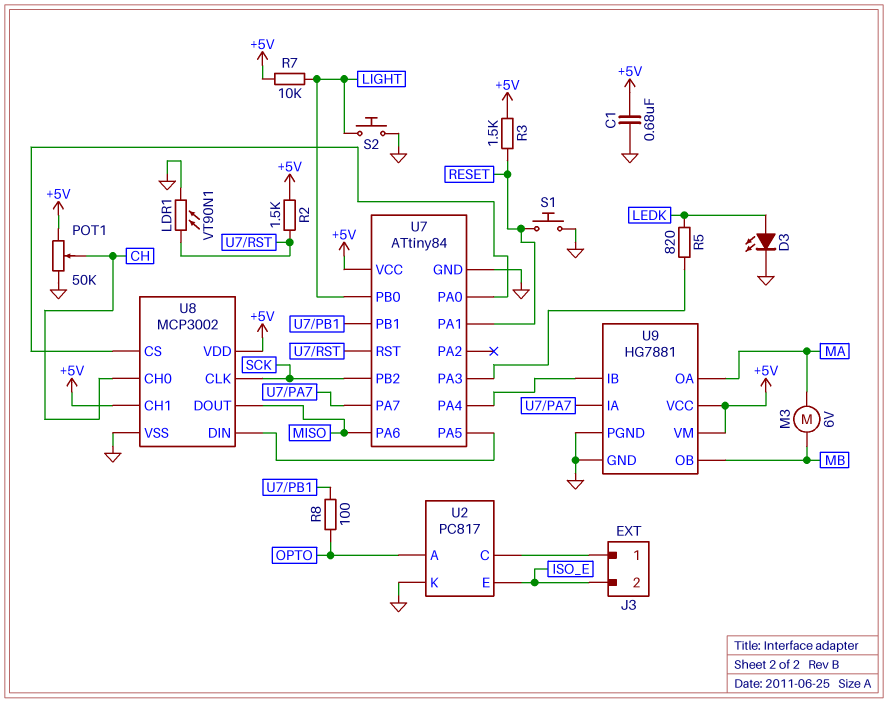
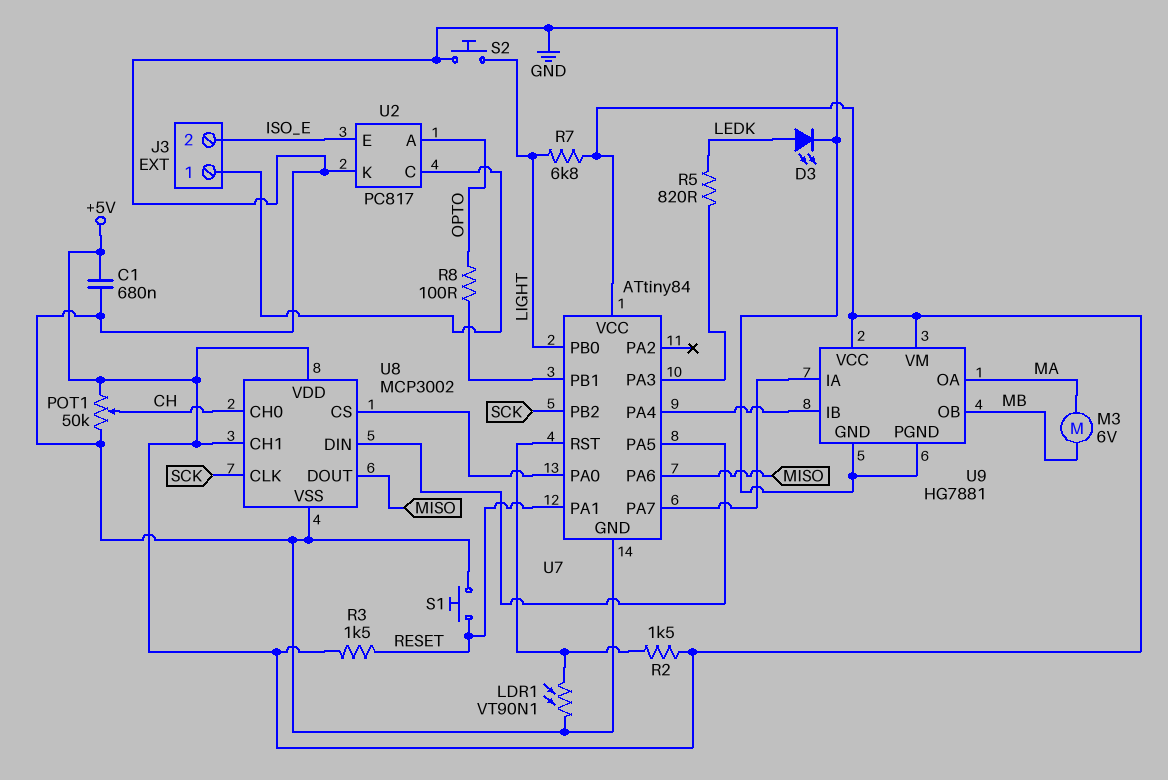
R7: 10k (+5V, LIGHT) -> 6.8k (+5V, LIGHT)

